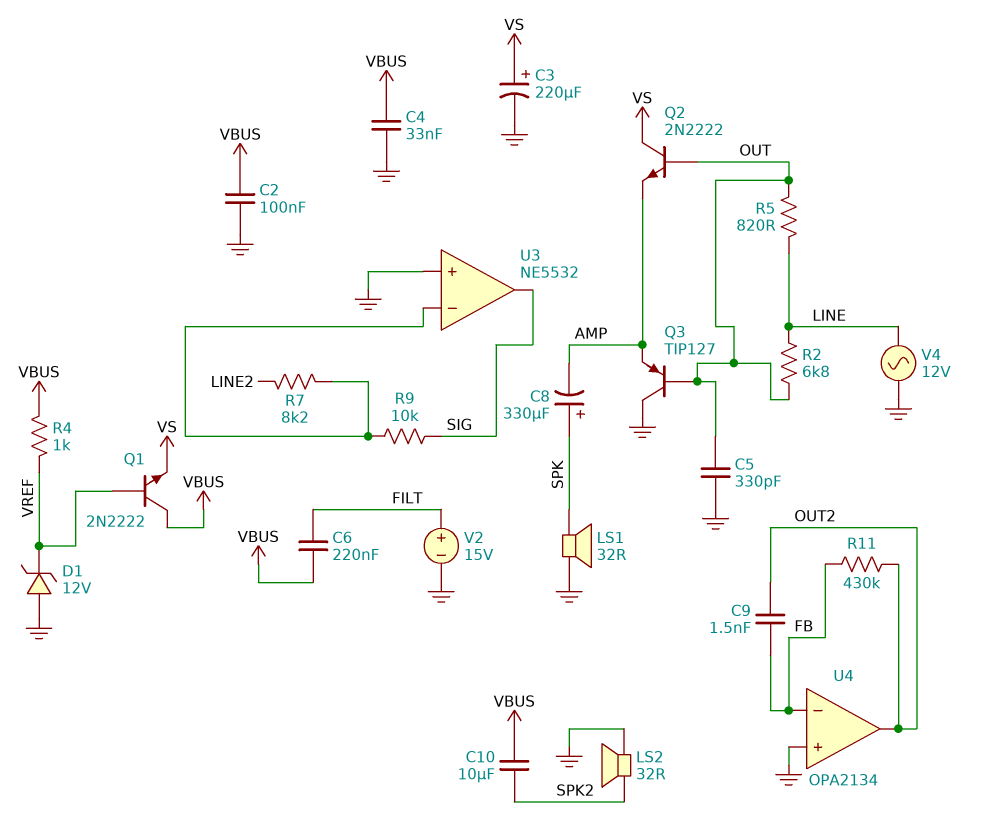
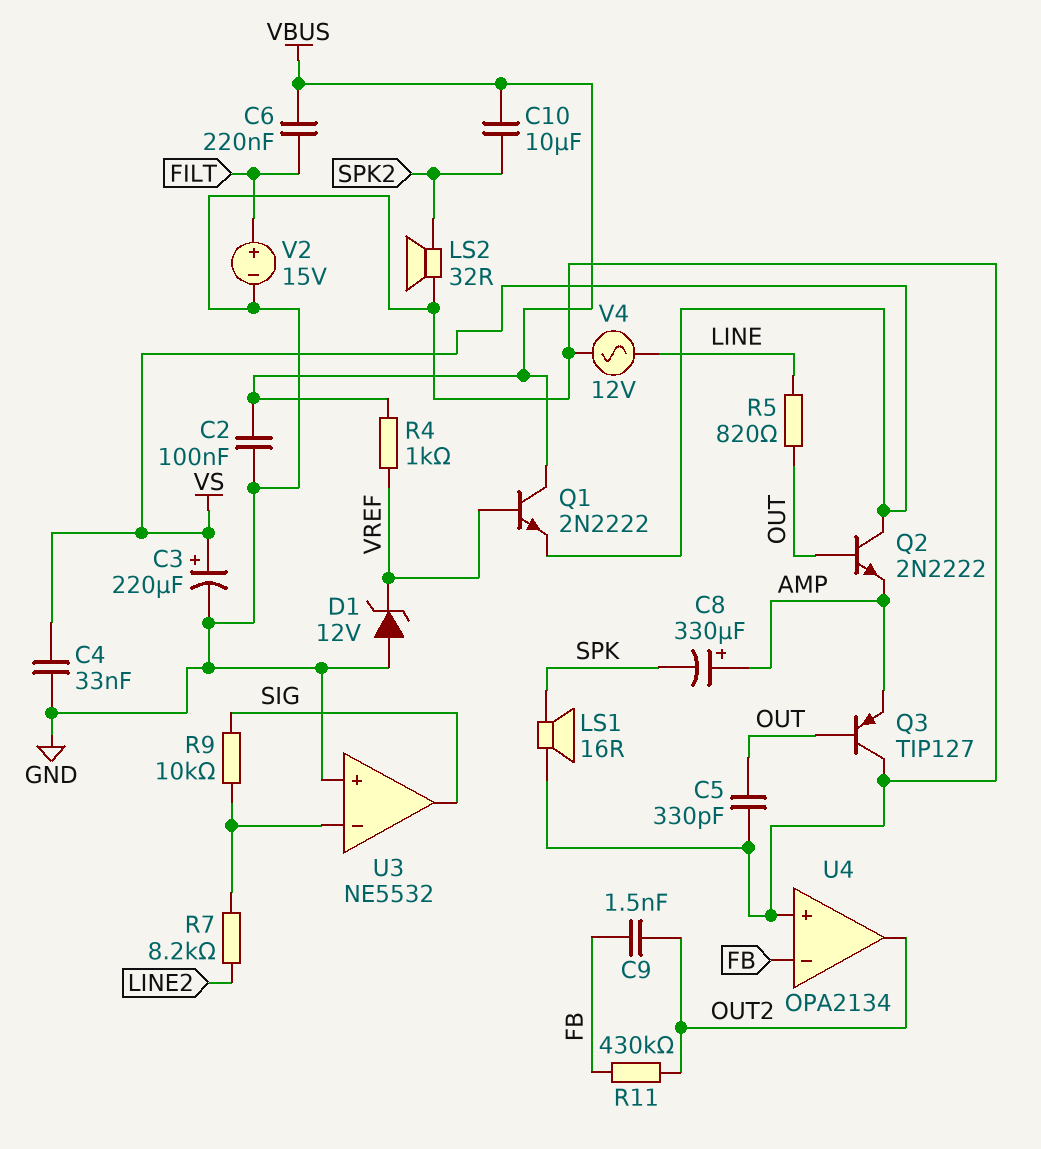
C4: 33nF (GND, VBUS) -> 33nF (GND, VS)
C8: 330uF (plus SPK, minus AMP) -> 330uF (plus AMP, minus SPK)
LS1: speaker 32R (GND, SPK) -> speaker 16R (GND, SPK)
R2: 6.8k (LINE, OUT) -> none

